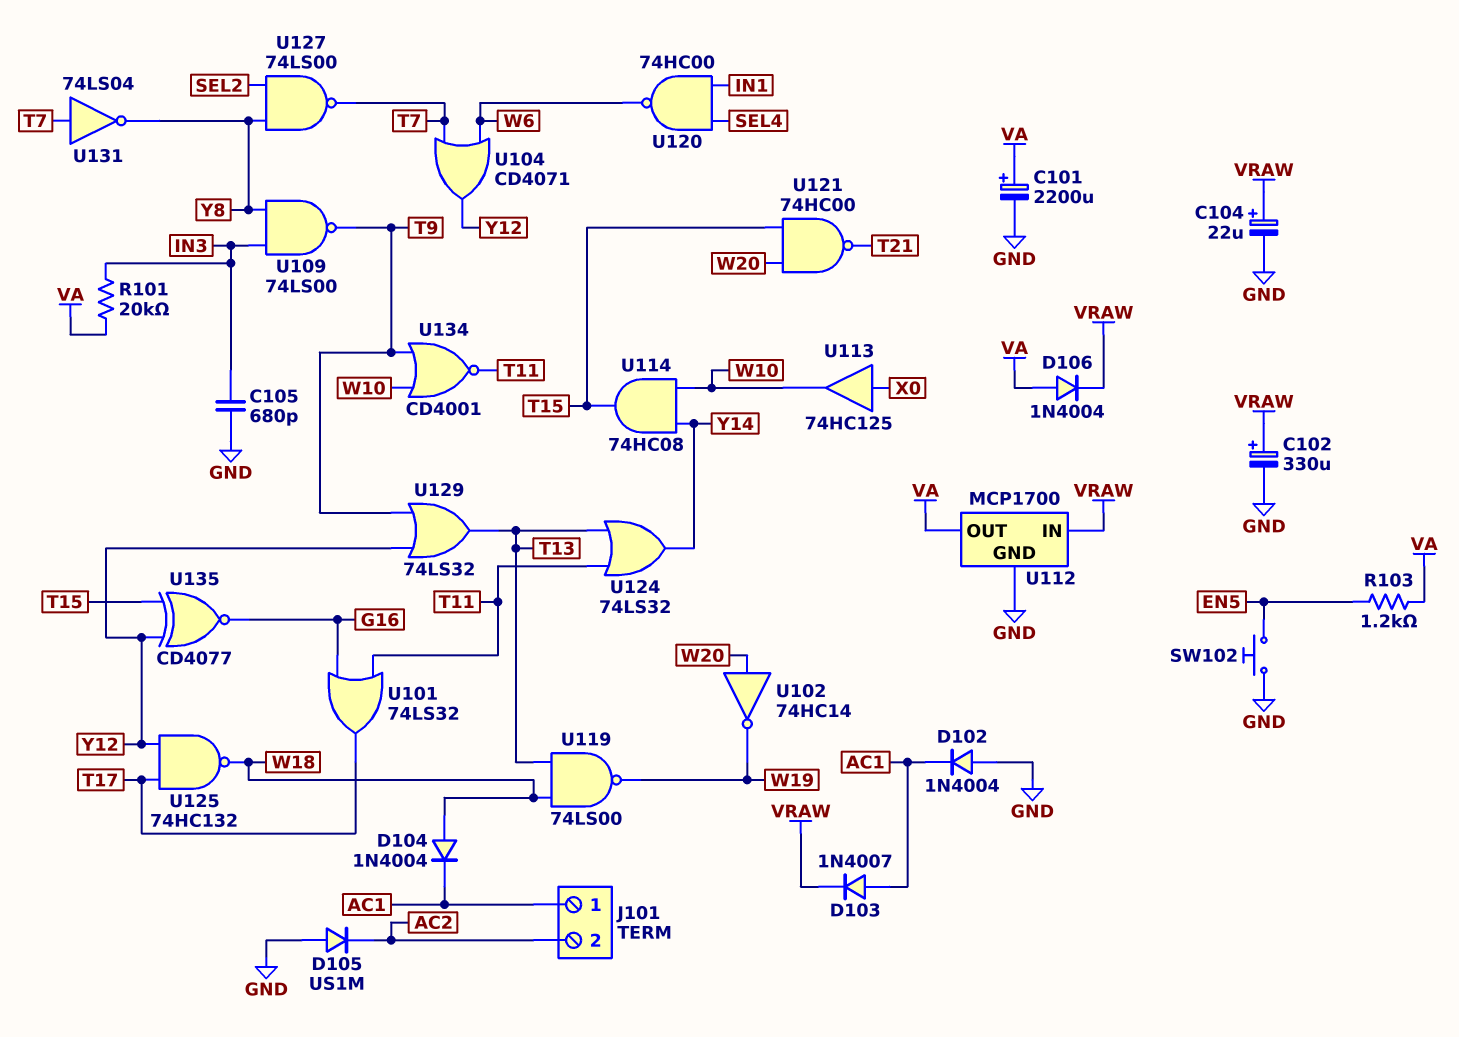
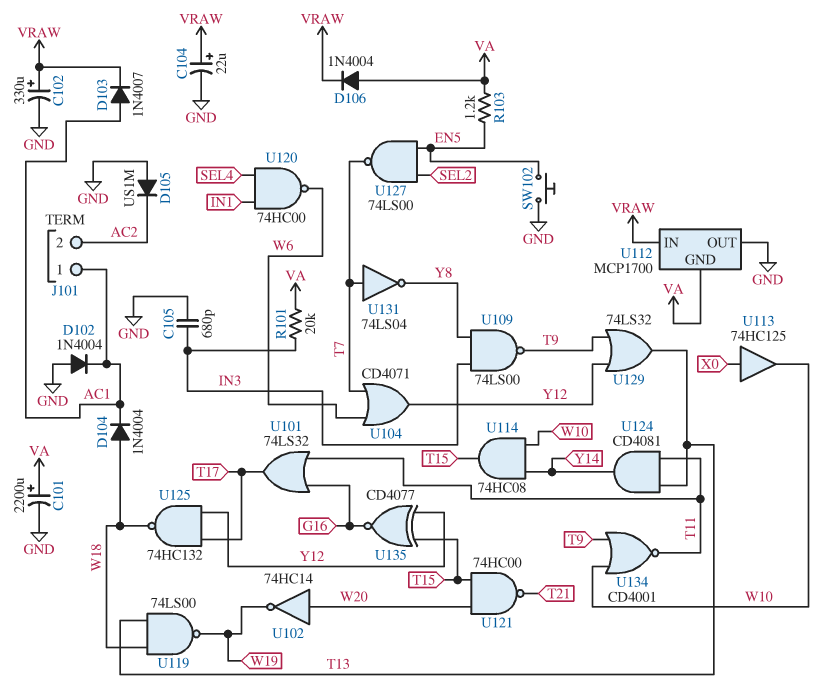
U112 pin GND: GND -> VA
U112 pin OUT: VA -> GND
U124: OR 74LS32 (in T11, in T13, out Y14) -> AND CD4081 (in T11, in T13, out Y14)
U127: NAND 74LS00 (in SEL2, in Y8, out T7) -> NAND 74LS00 (in EN5, in SEL2, out T7)

